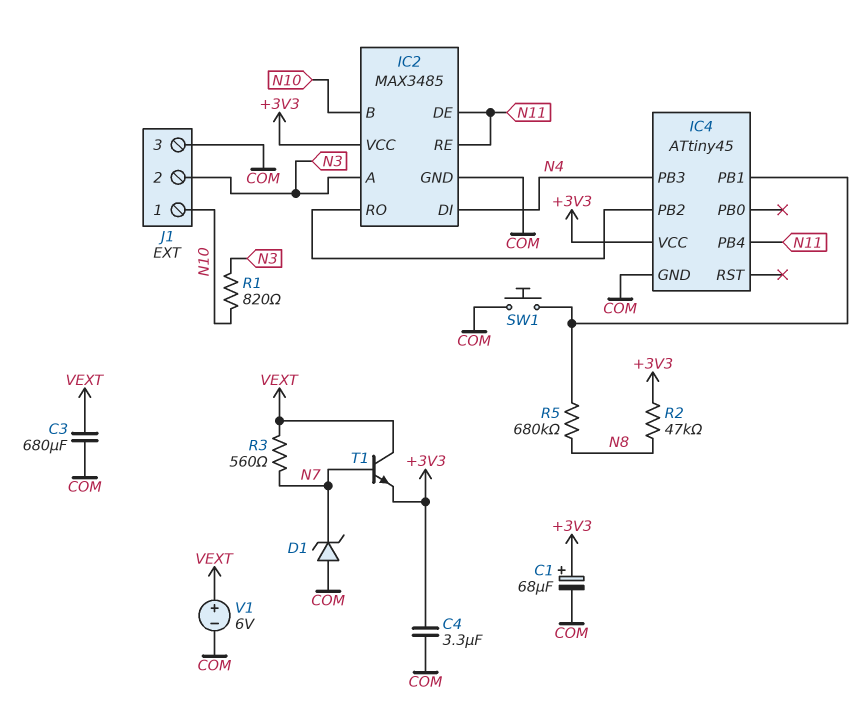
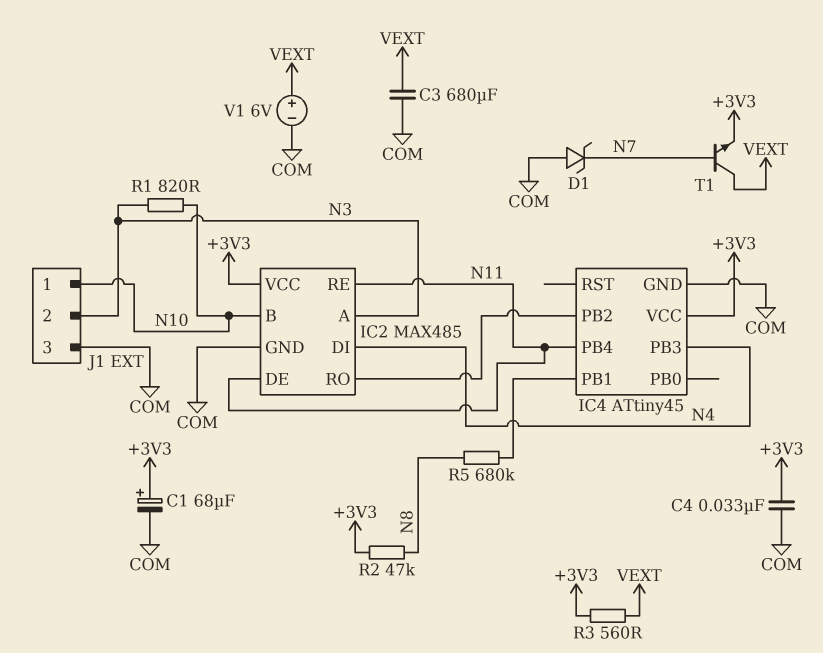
C4: 3.3uF (+3V3, COM) -> 33nF (+3V3, COM)
IC2: MAX3485 -> MAX485
R3: 560 (N7, VEXT) -> 560 (+3V3, VEXT)
SW1: button (COM, IC4/PB1) -> none

